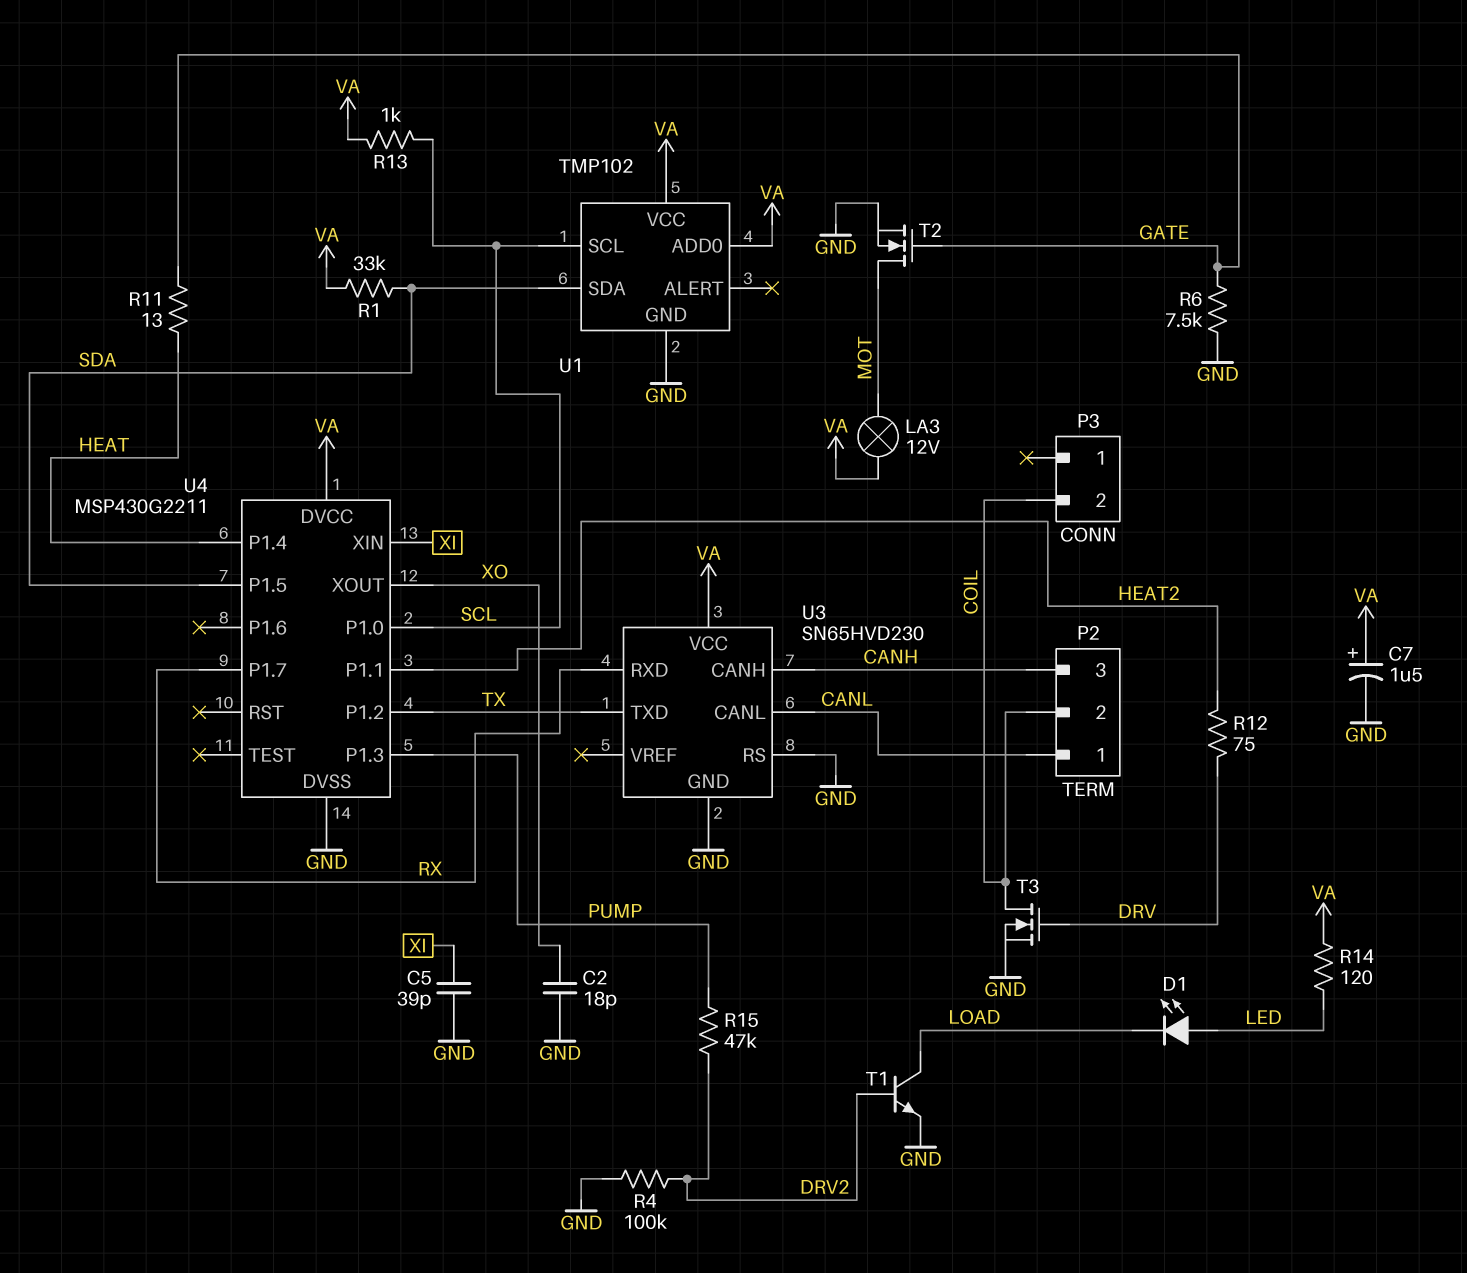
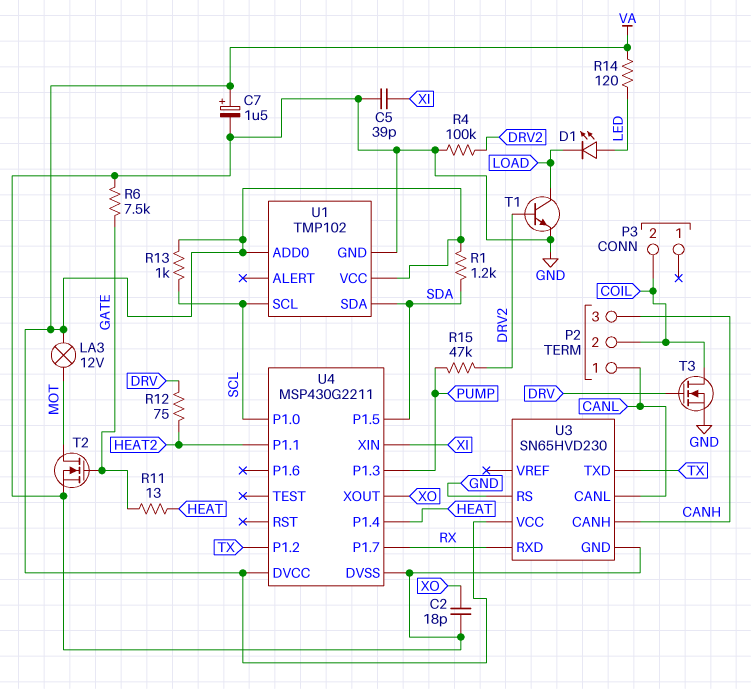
R1: 33k (SDA, VA) -> 1.2k (SDA, VA)

